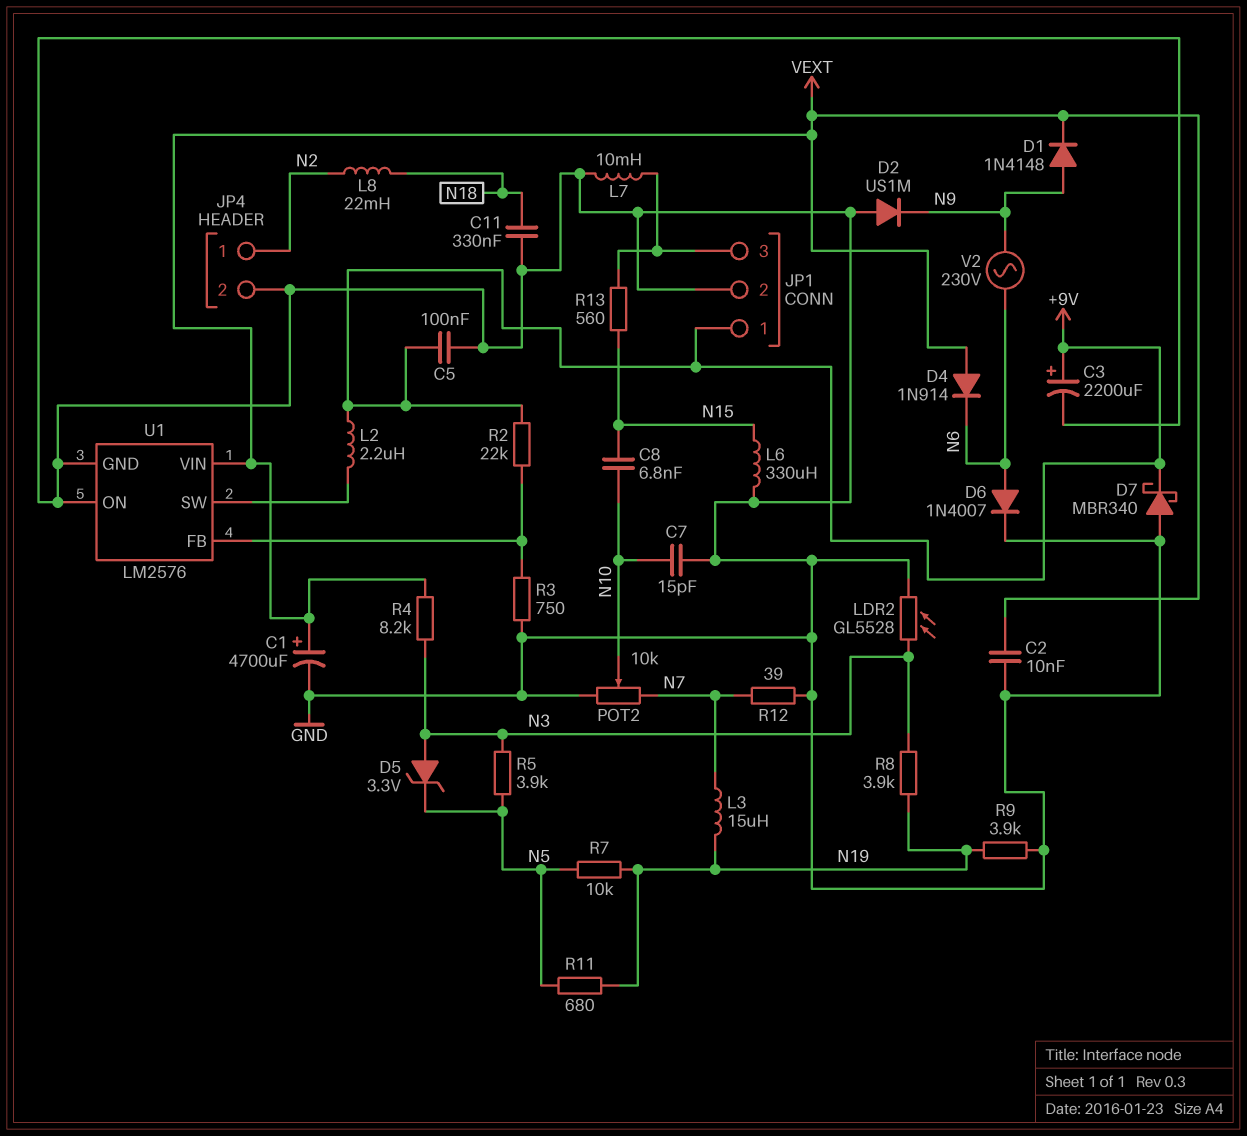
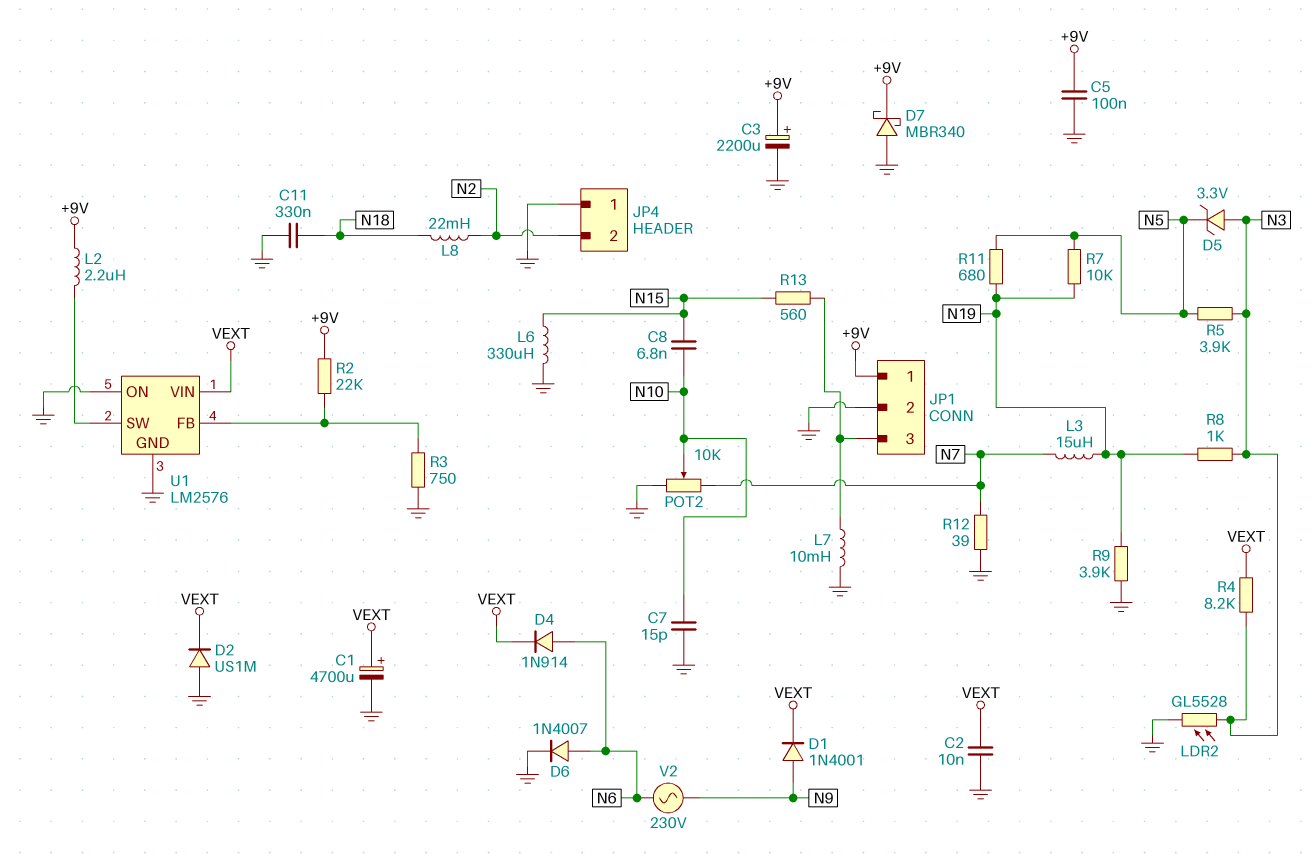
D1: diode 1N4148 (A N9, K VEXT) -> diode 1N4001 (A N9, K VEXT)
D2: diode US1M (A GND, K N9) -> diode US1M (A GND, K VEXT)
D4: diode 1N914 (A VEXT, K N6) -> diode 1N914 (A N6, K VEXT)
JP4 pin 1: N2 -> GND
JP4 pin 2: GND -> N2
R8: 3.9k (N3, N19) -> 1k (N3, N19)

